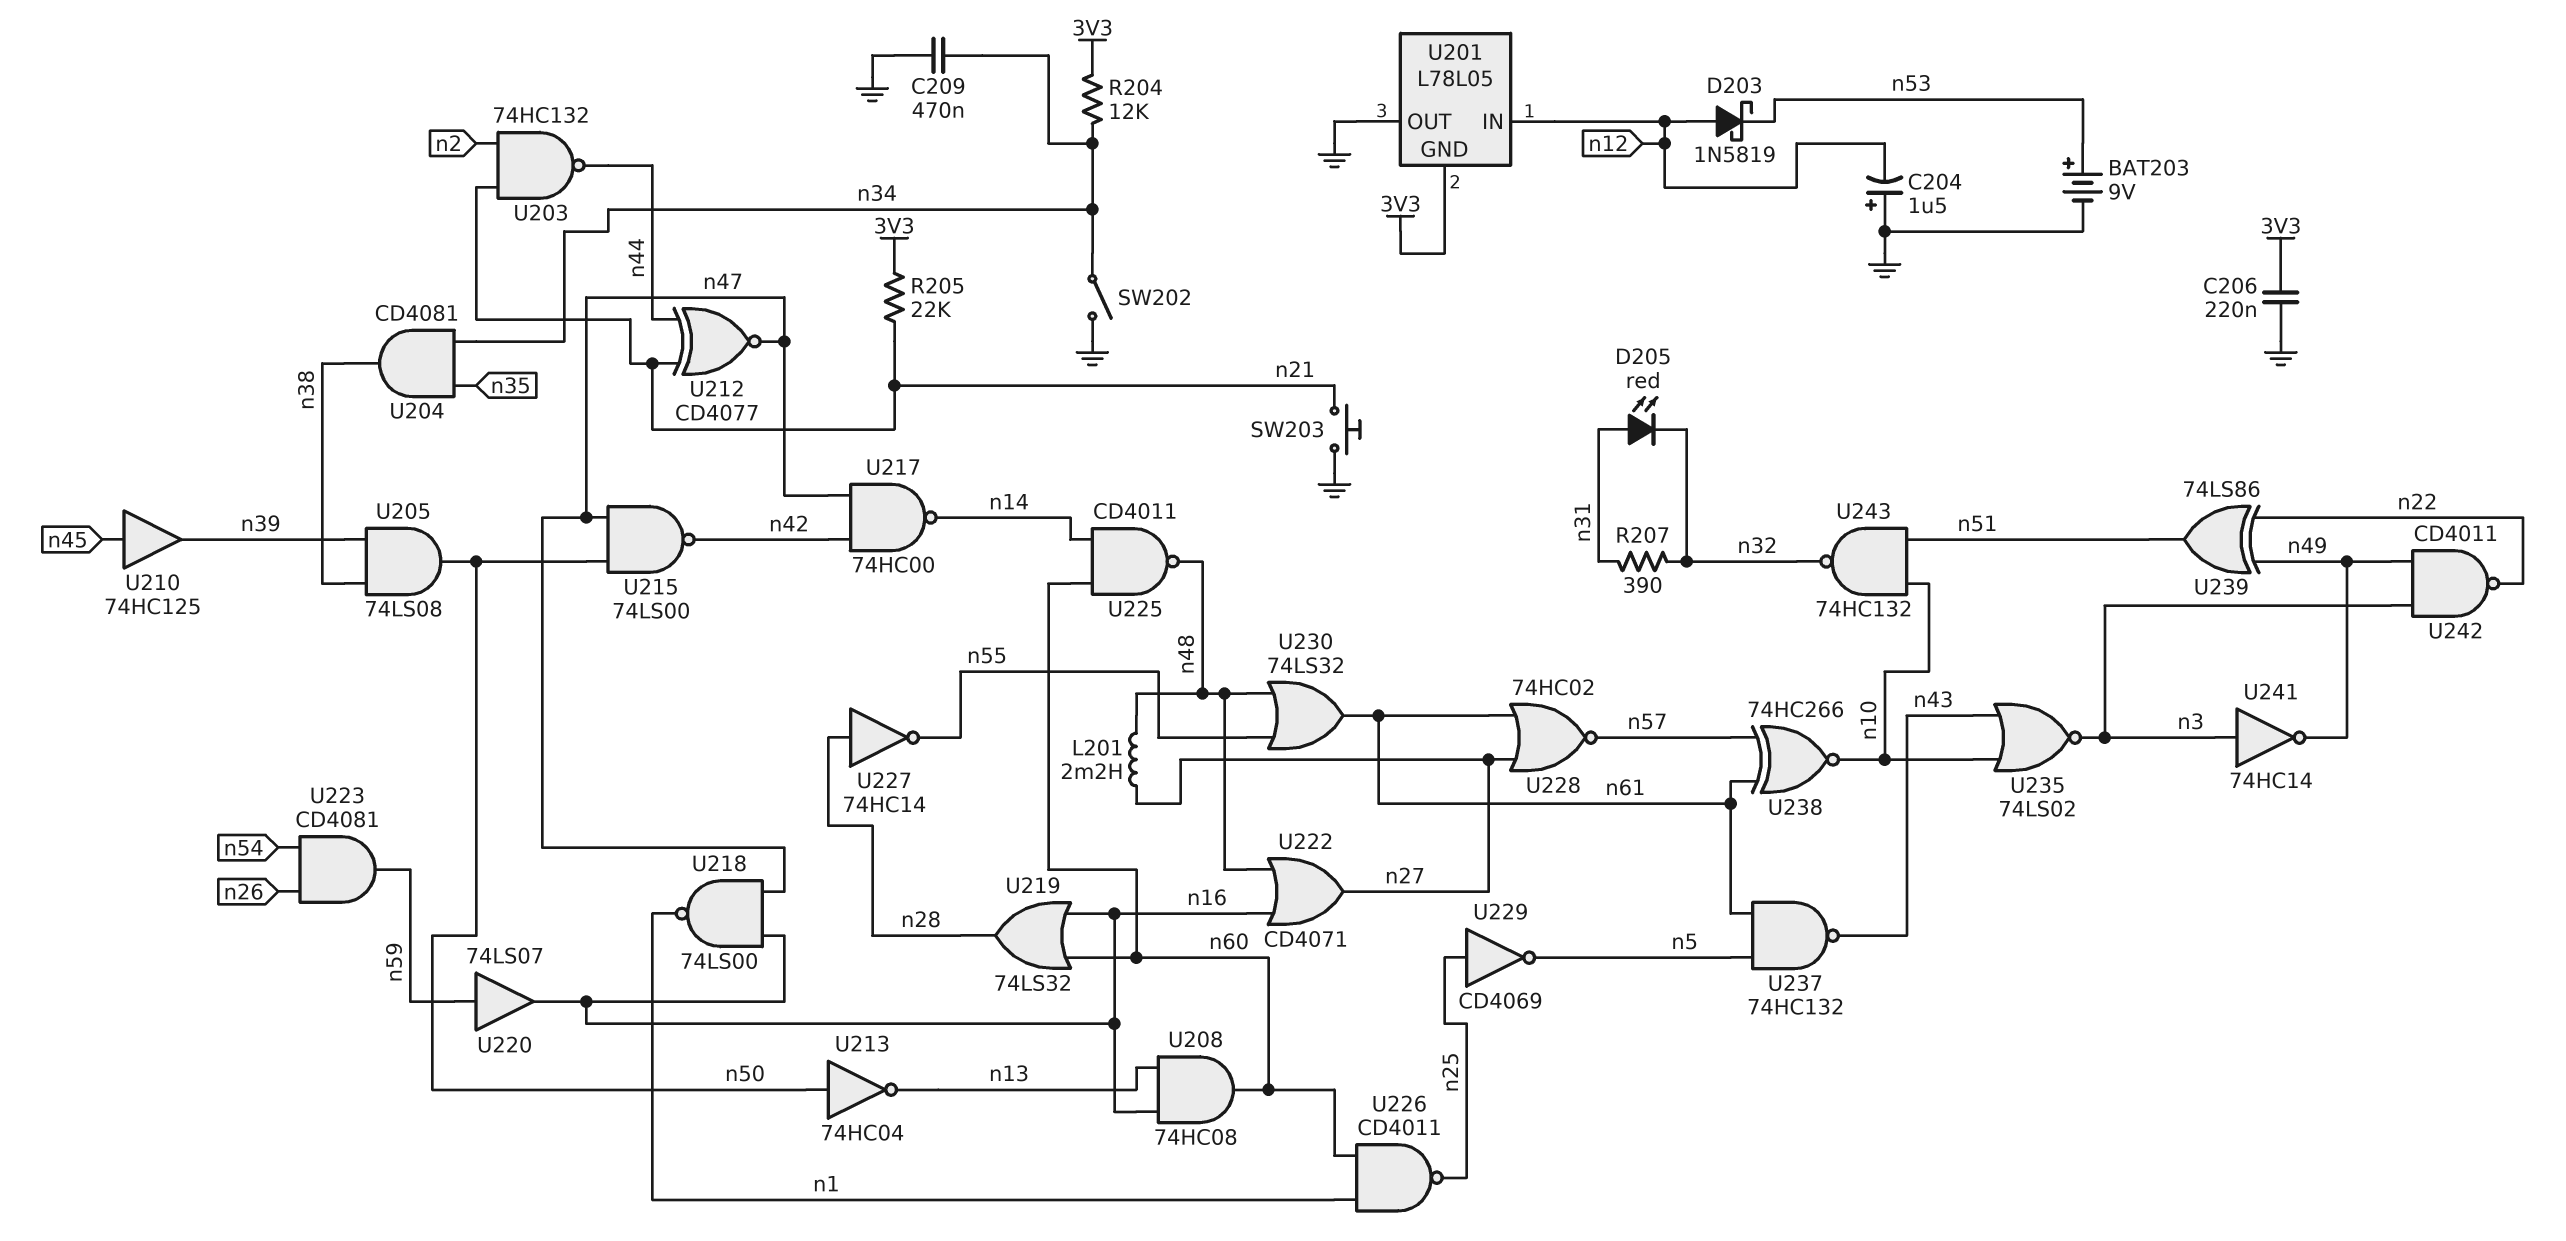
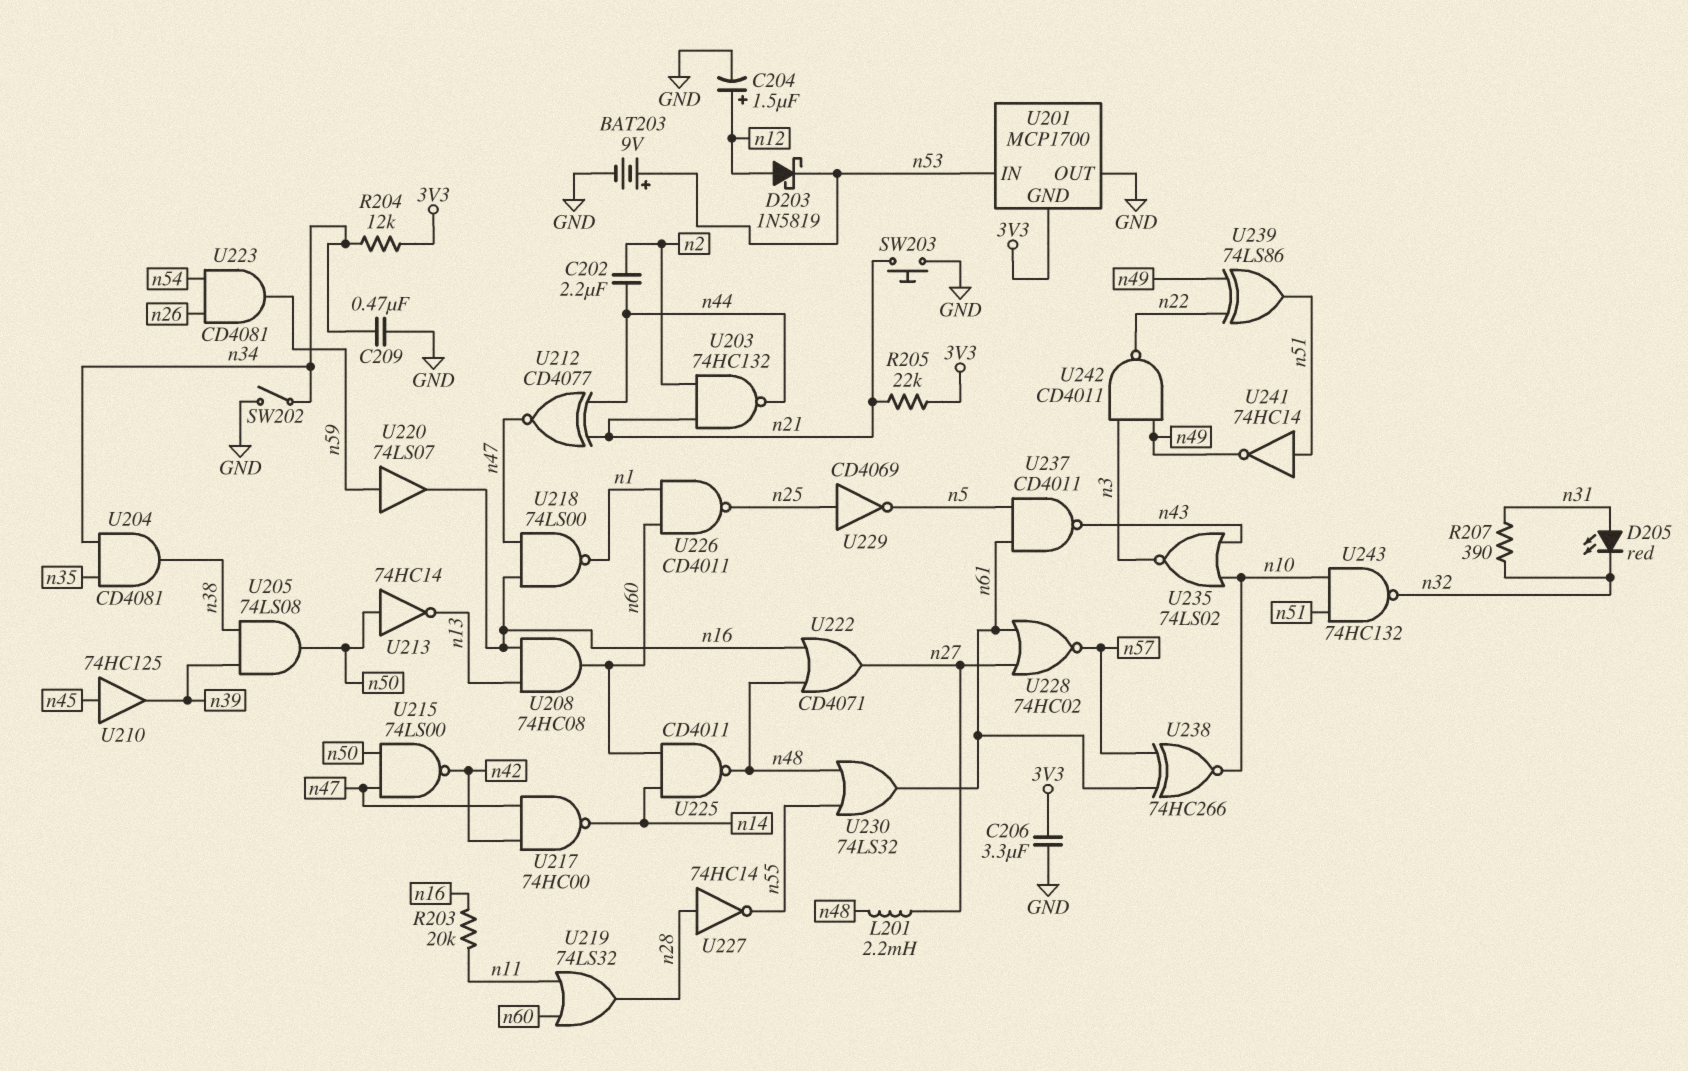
C202: none -> 2.2uF (n2, n44)
C204: 1.5uF (plus GND, minus n12) -> 1.5uF (plus n12, minus GND)
C206: 220nF (3V3, GND) -> 3.3uF (3V3, GND)
R203: none -> 20k (n11, n16)
U201: L78L05 -> MCP1700
U201 pin IN: n12 -> n53
U213: NOT 74HC04 (in n50, out n13) -> NOT 74HC14 (in n50, out n13)
U219: OR 74LS32 (in n16, in n60, out n28) -> OR 74LS32 (in n11, in n60, out n28)
U237: NAND 74HC132 (in n5, in n61, out n43) -> NAND CD4011 (in n5, in n61, out n43)
U241: NOT 74HC14 (in n3, out n49) -> NOT 74HC14 (in n51, out n49)

